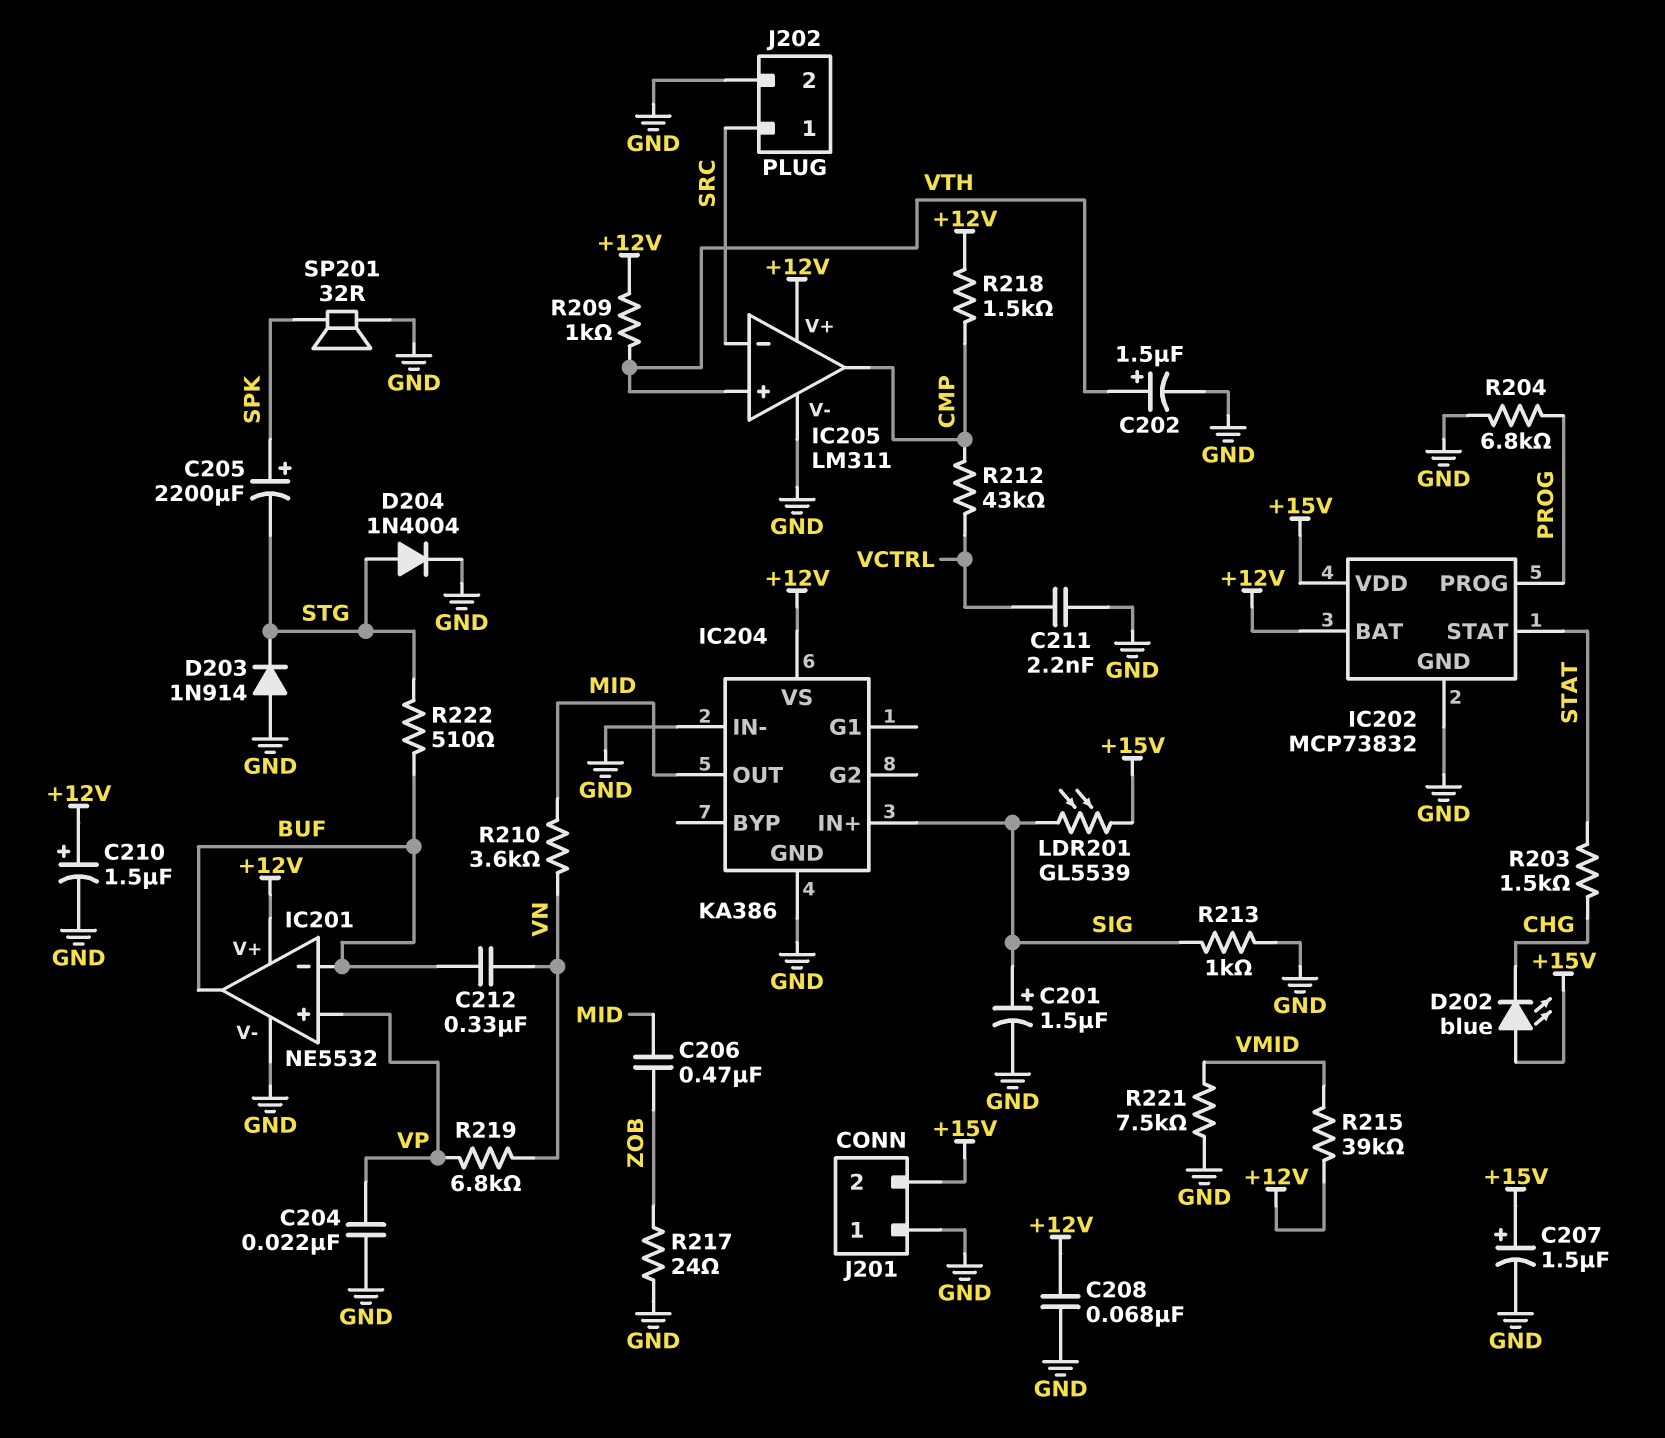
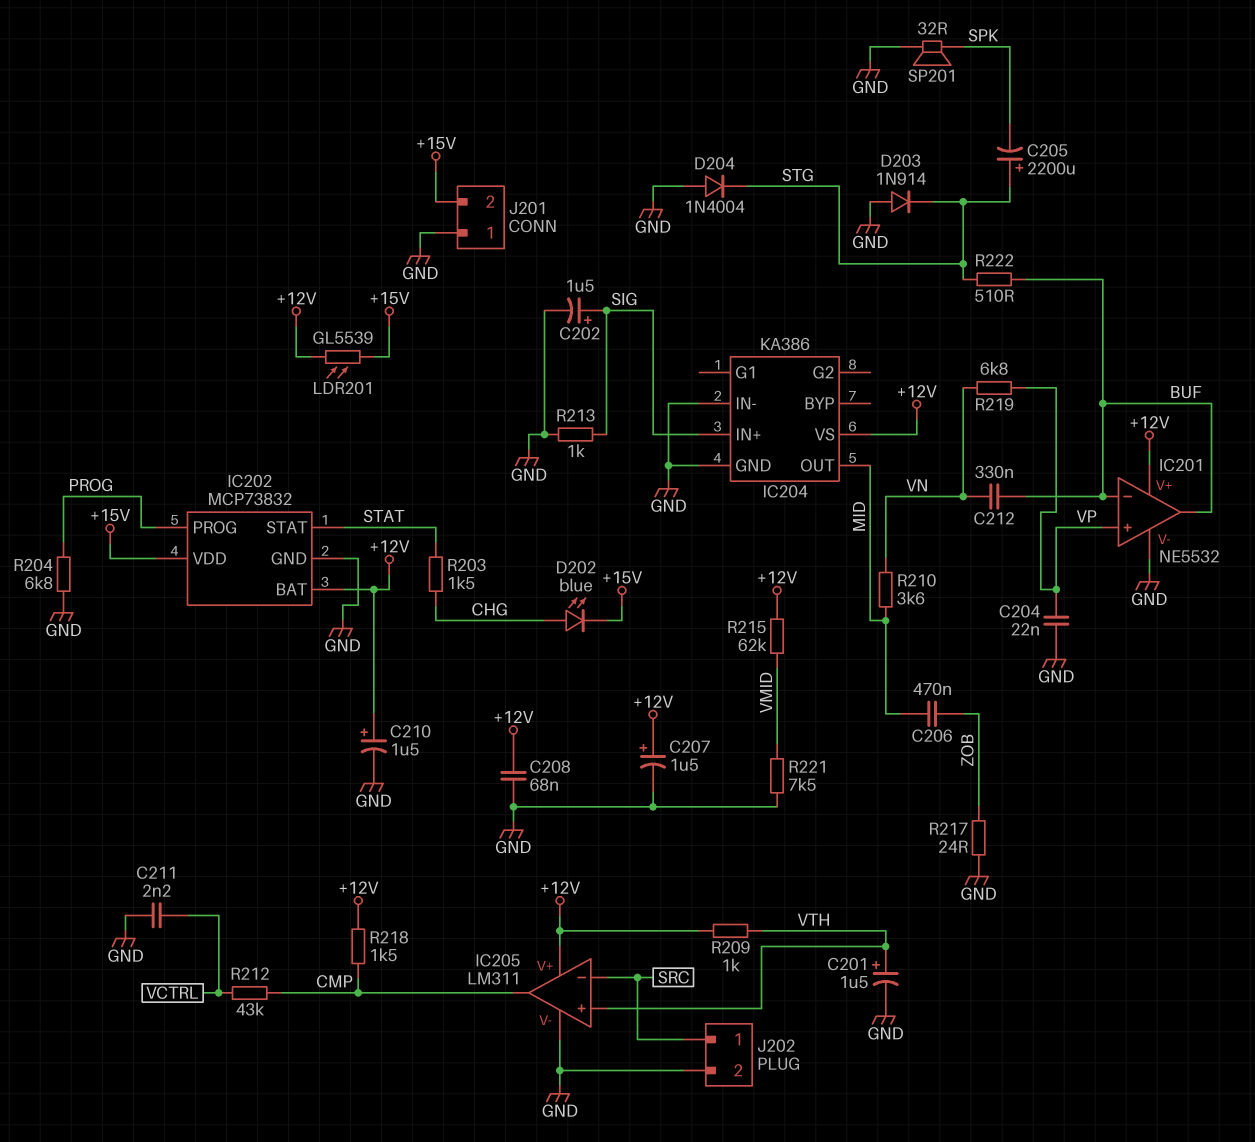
C201: 1.5uF (plus SIG, minus GND) -> 1.5uF (plus VTH, minus GND)
C202: 1.5uF (plus VTH, minus GND) -> 1.5uF (plus SIG, minus GND)
C205: 2200uF (plus SPK, minus STG) -> 2200uF (plus STG, minus SPK)
C207: 1.5uF (plus +15V, minus GND) -> 1.5uF (plus +12V, minus GND)
D202: LED blue (A +15V, K CHG) -> LED blue (A CHG, K +15V)
D204: diode 1N4004 (A STG, K GND) -> diode 1N4004 (A GND, K STG)
LDR201: GL5539 (+15V, SIG) -> GL5539 (+12V, +15V)
R215: 39k (+12V, VMID) -> 62k (+12V, VMID)

